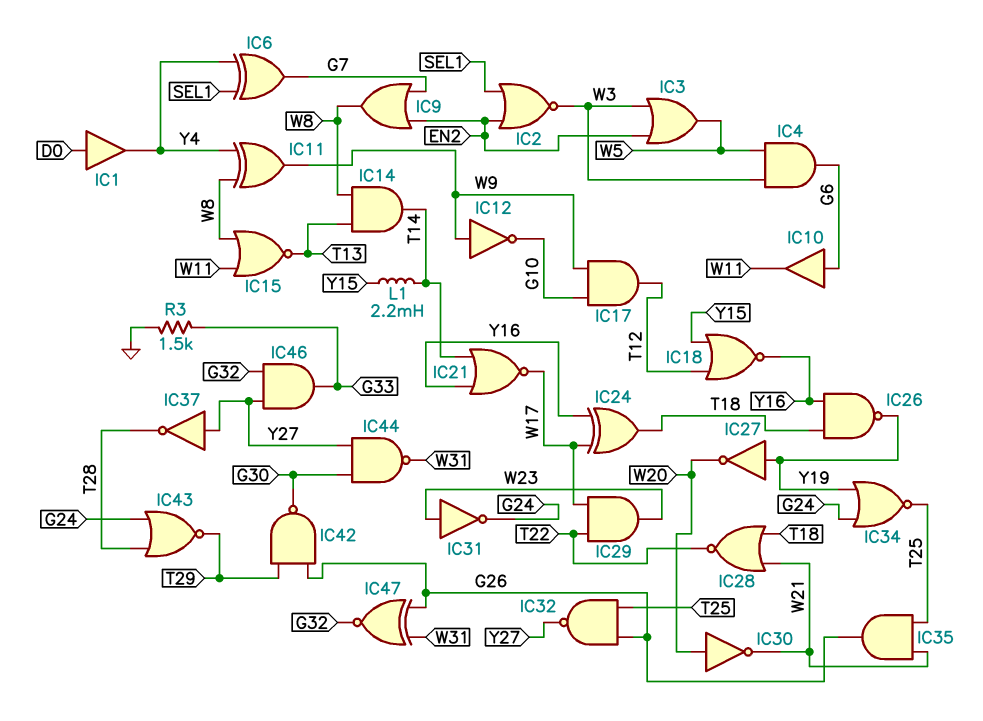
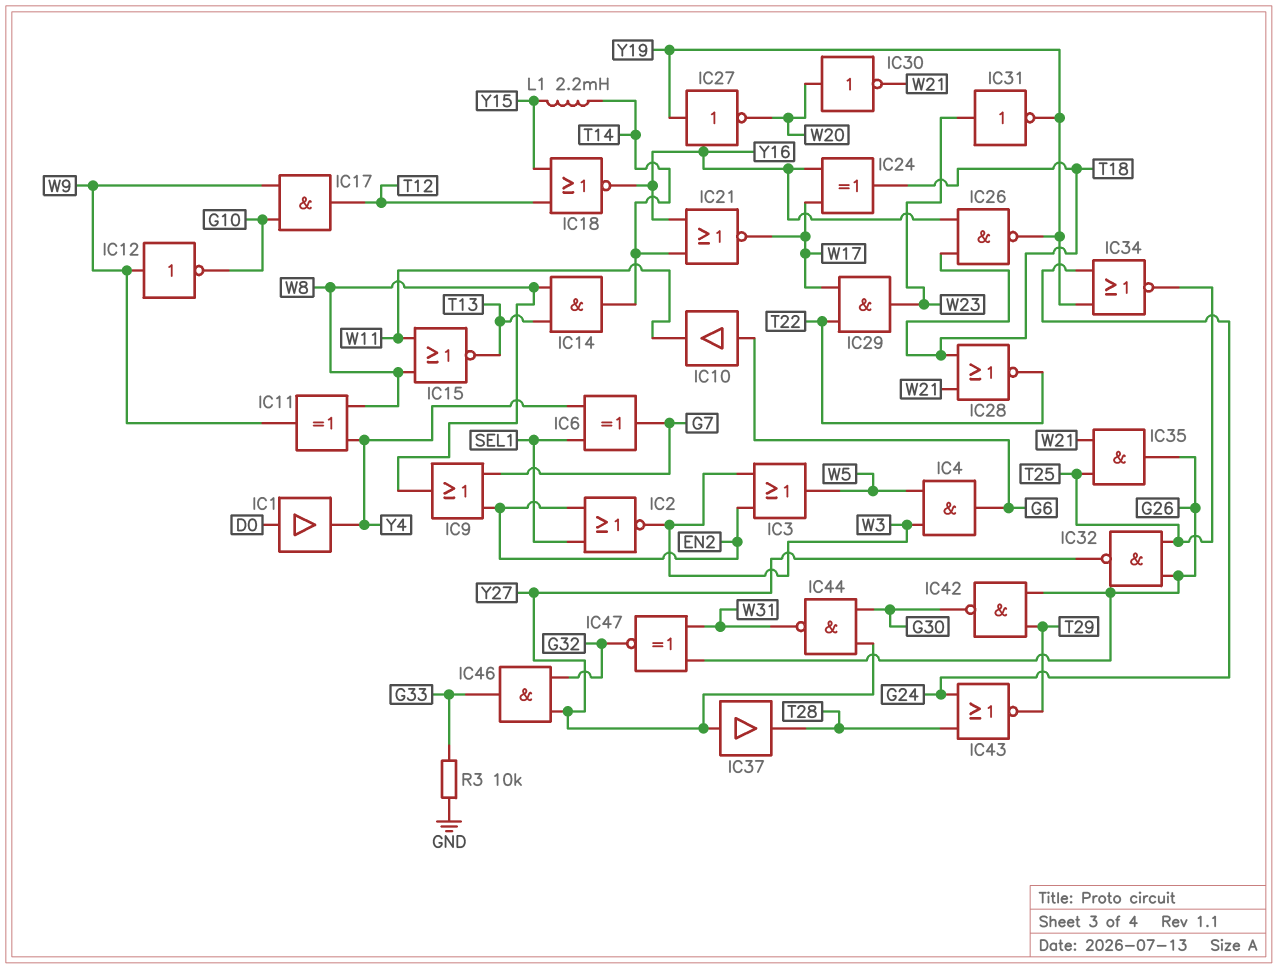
IC31: NOT (in W23, out G24) -> NOT (in W23, out Y19)
IC37: NOT (in Y27, out T28) -> buffer (in Y27, out T28)
R3: 1.5k (G33, GND) -> 10k (G33, GND)

